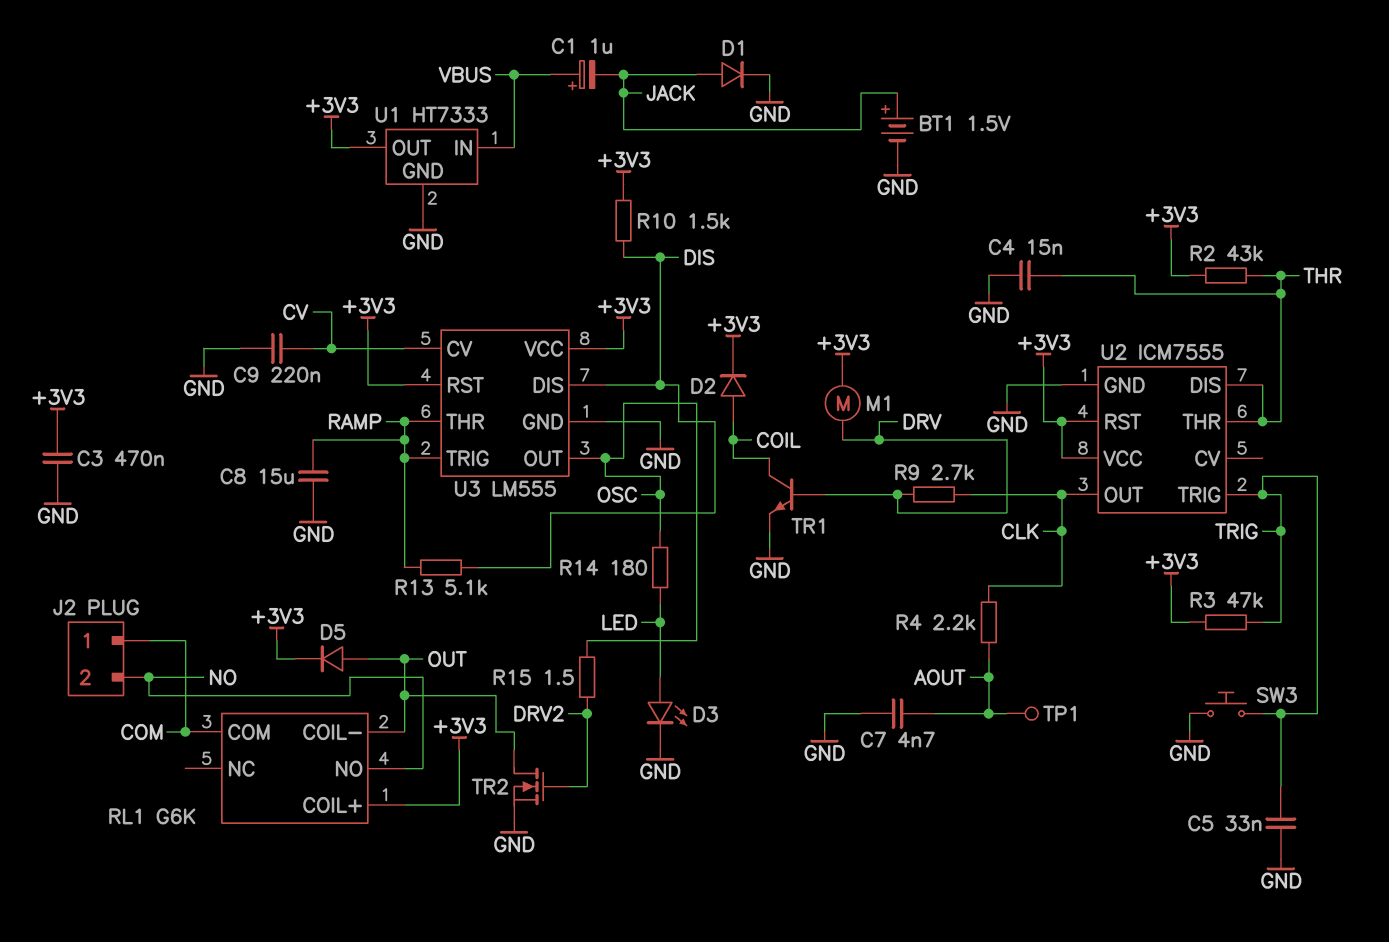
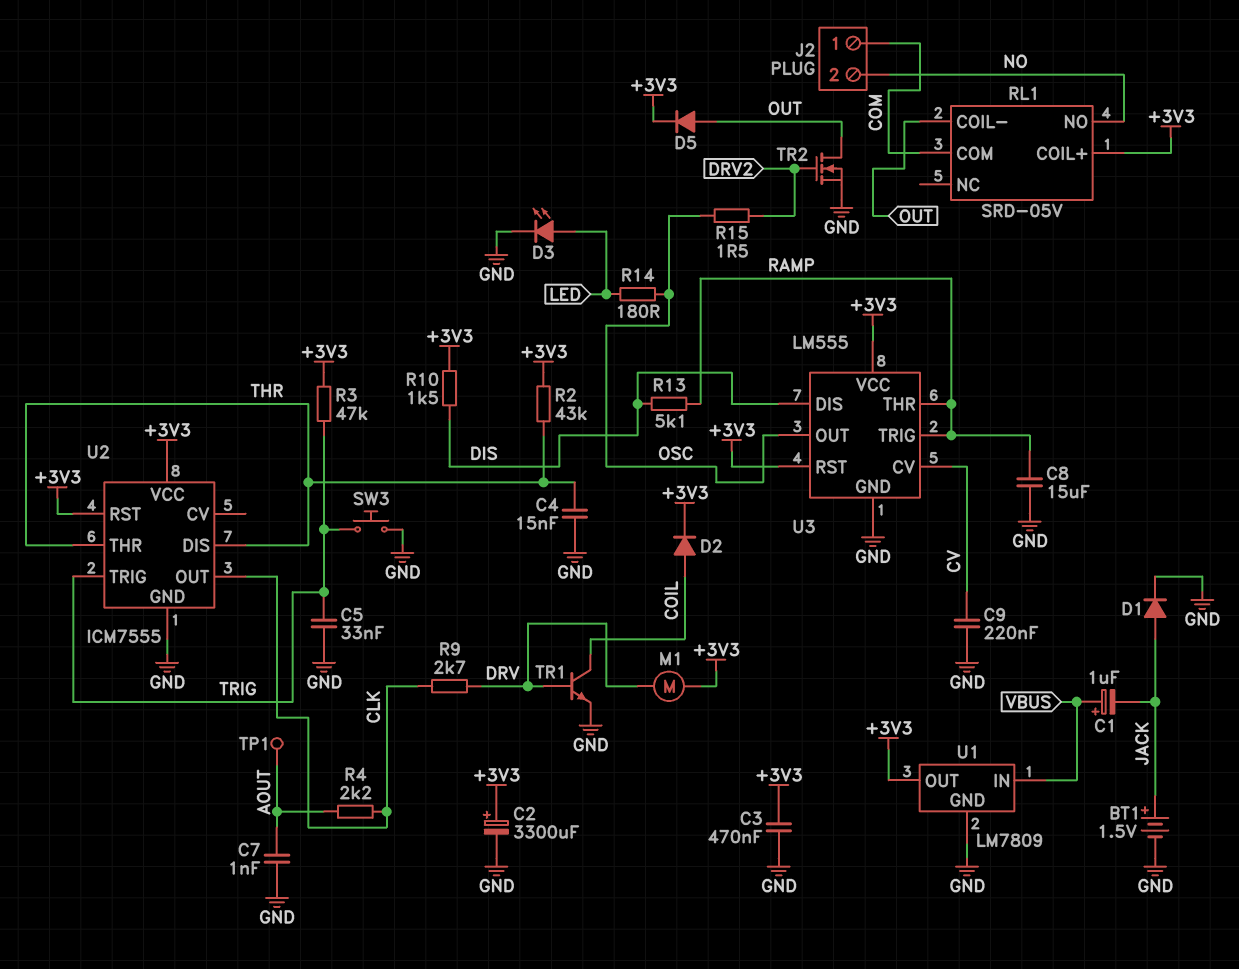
C2: none -> 3300uF (plus +3V3, minus GND)
C7: 4.7nF (AOUT, GND) -> 1nF (AOUT, GND)
RL1: G6K -> SRD-05V
U1: HT7333 -> LM7809

